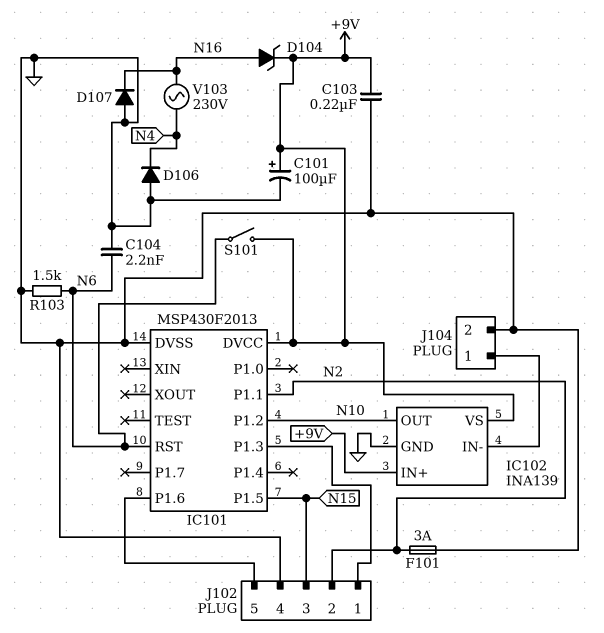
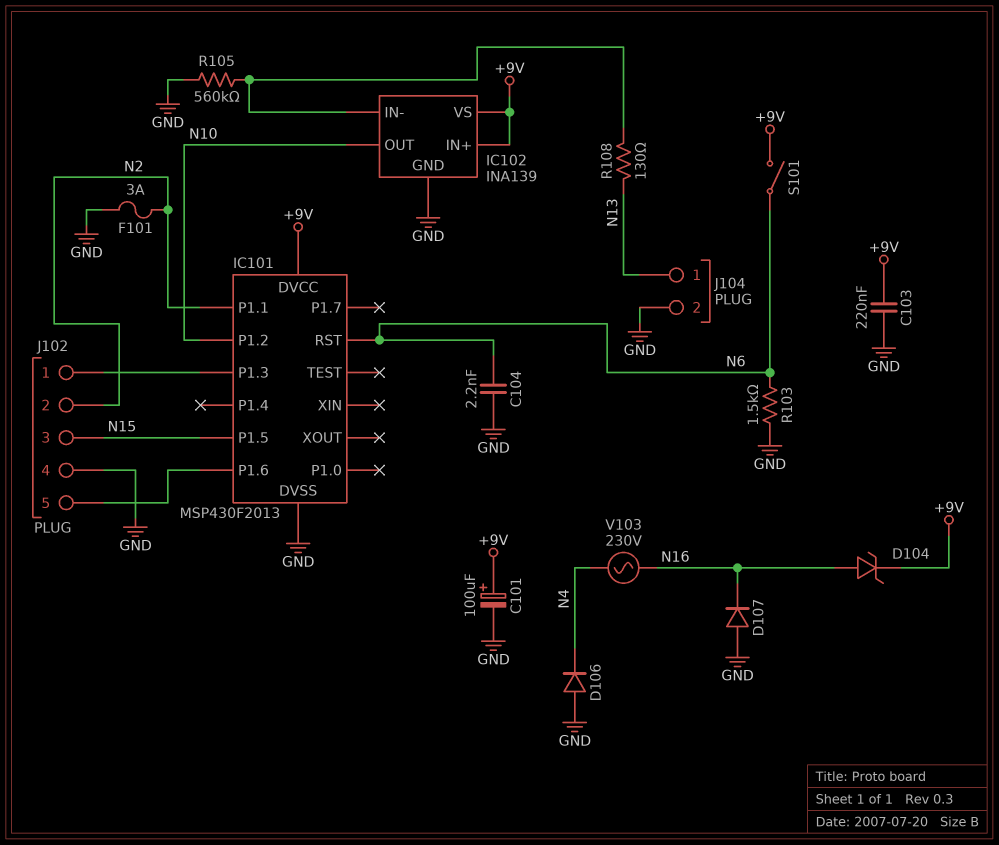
J104 pin 1: IC102/IN- -> N13
R105: none -> 560k (GND, IC102/IN-)
R108: none -> 130 (IC102/IN-, N13)

